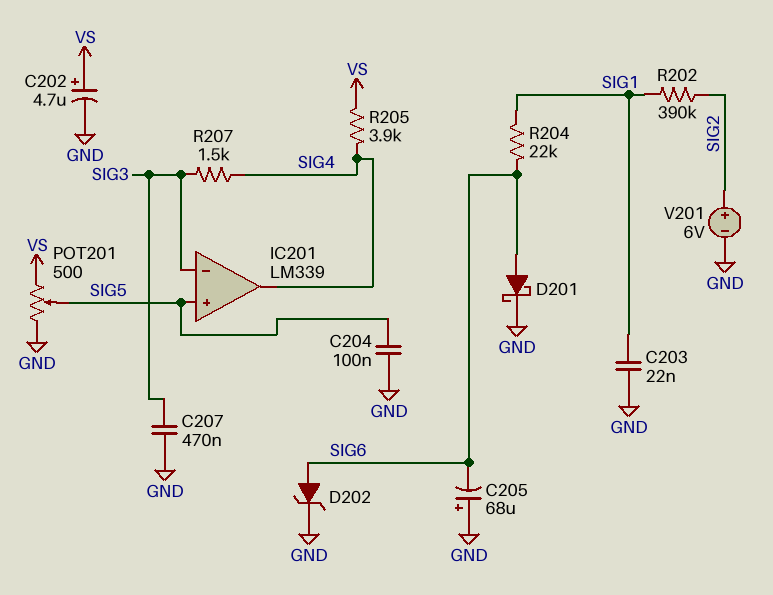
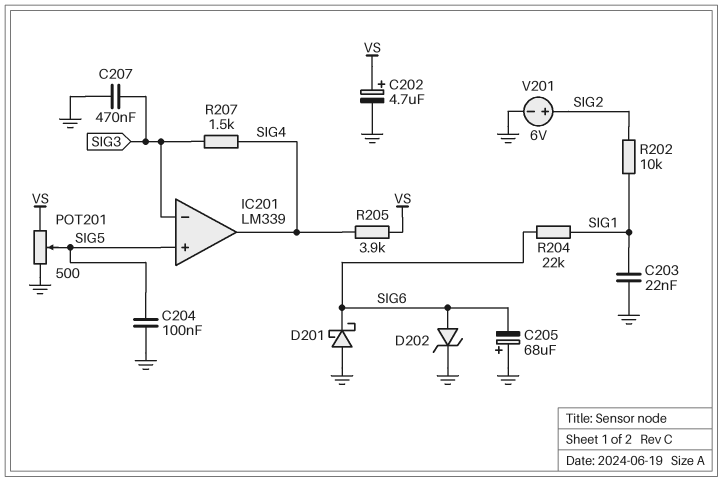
D201: schottky (A SIG6, K GND) -> schottky (A GND, K SIG6)
R202: 390k (SIG1, SIG2) -> 10k (SIG1, SIG2)

